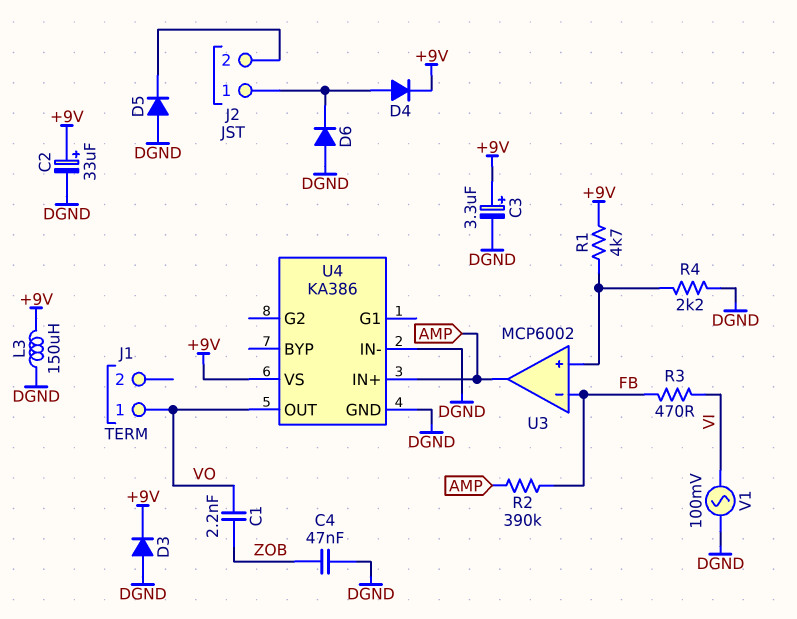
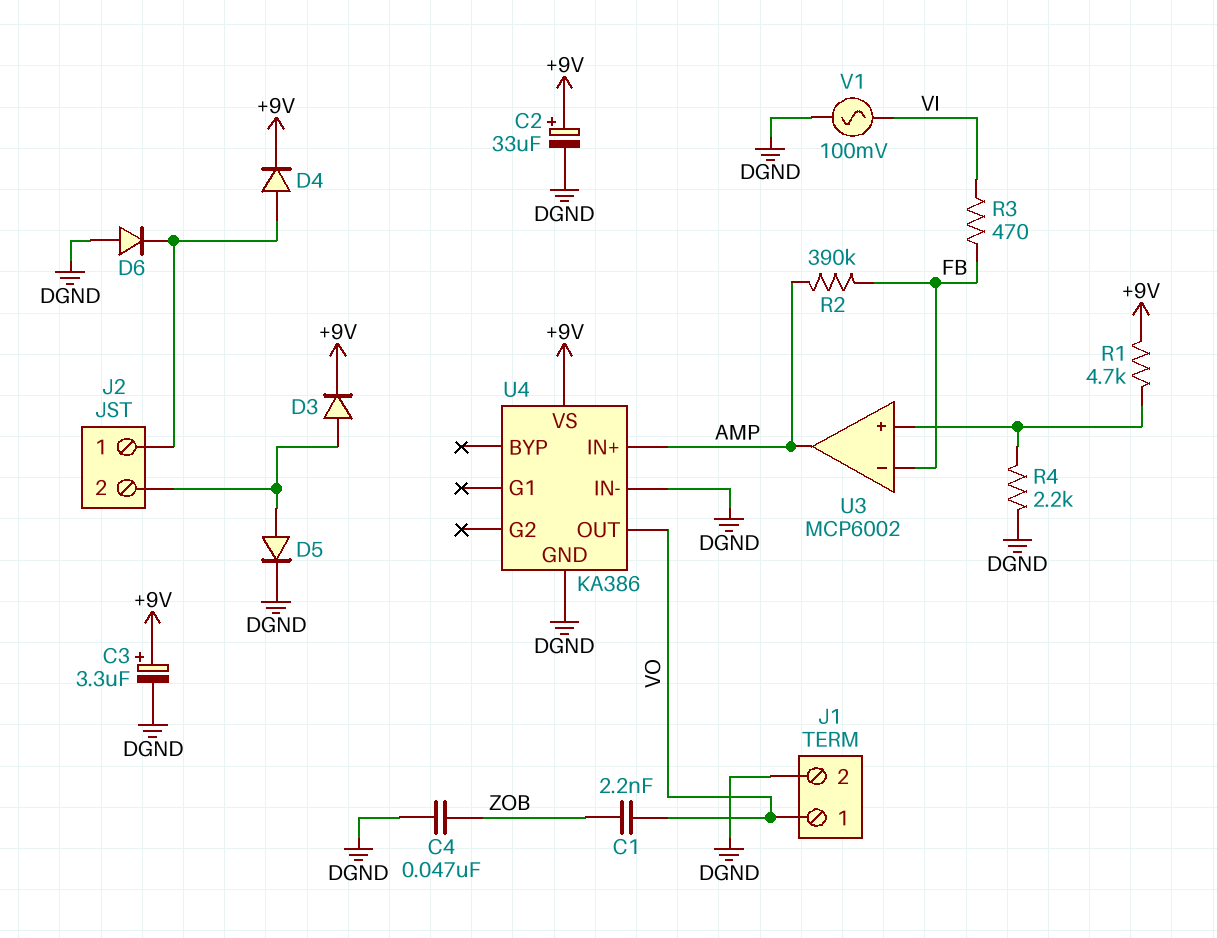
D3: diode (A DGND, K +9V) -> diode (A J2/2, K +9V)
D5: diode (A DGND, K J2/2) -> diode (A J2/2, K DGND)
J1 pin 2: none -> DGND
L3: 150uH (+9V, DGND) -> none

